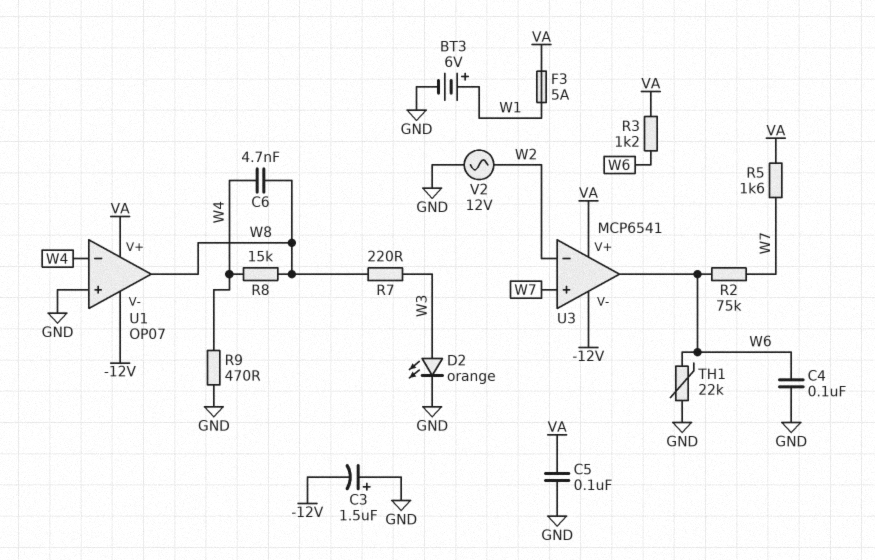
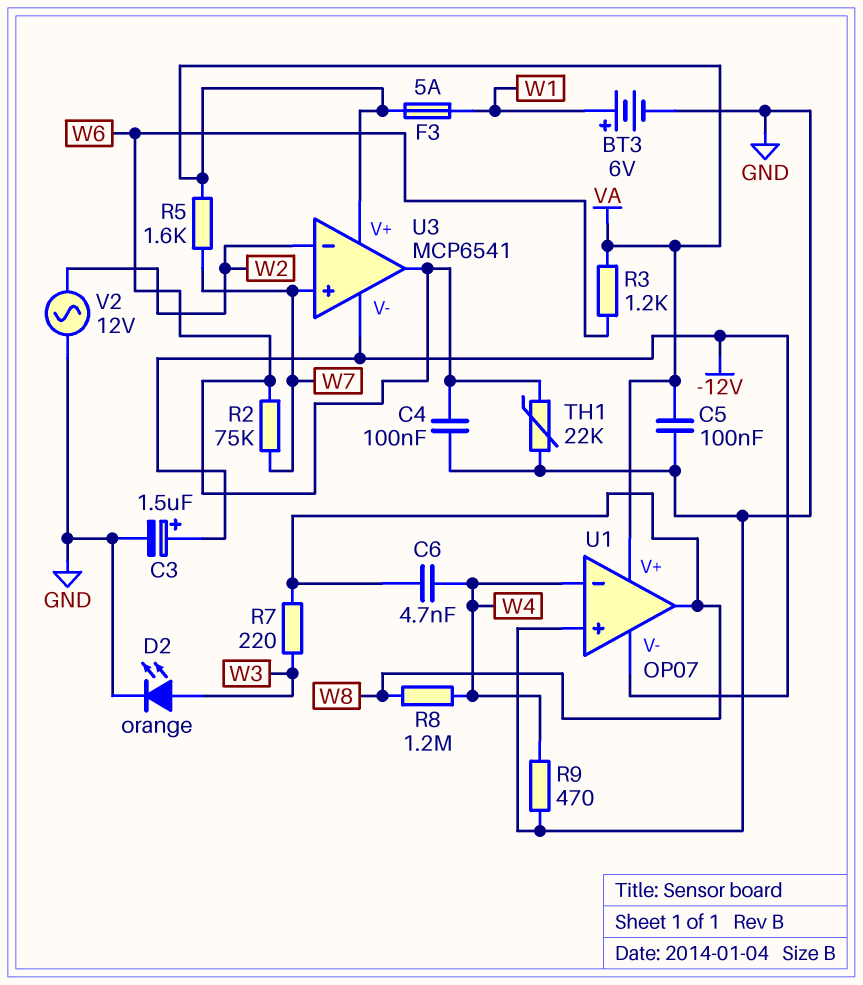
C3: 1.5uF (plus GND, minus -12V) -> 1.5uF (plus -12V, minus GND)
R8: 15k (W4, W8) -> 1.2M (W4, W8)

